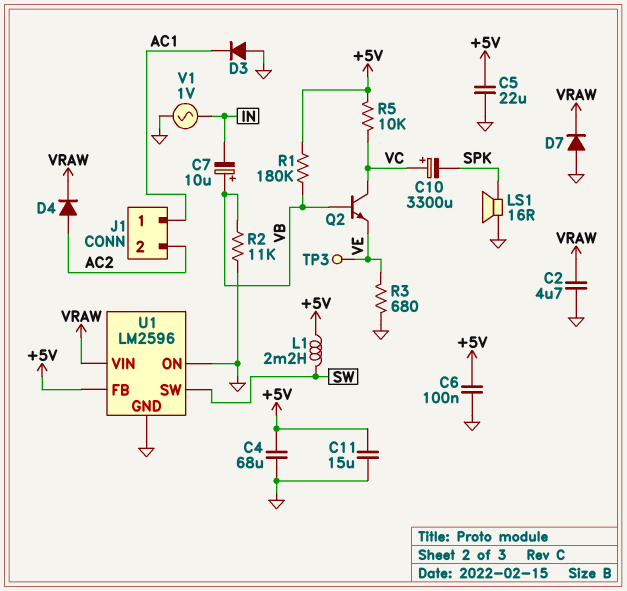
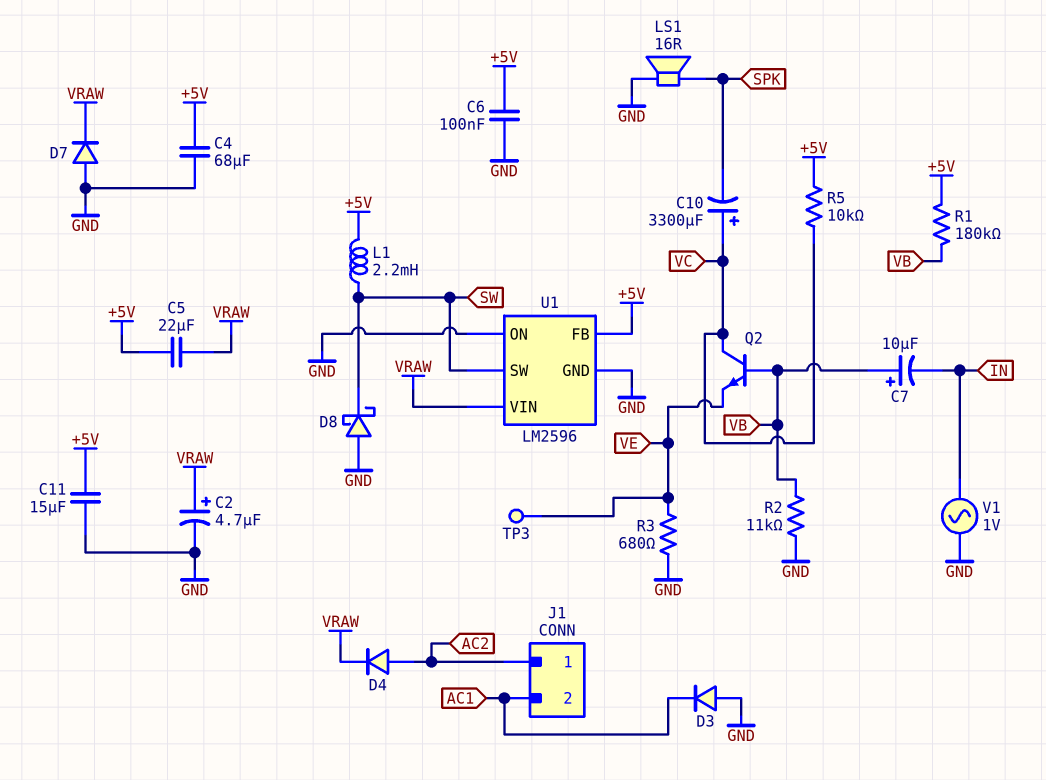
C2: 4.7uF (GND, VRAW) -> 4.7uF (plus VRAW, minus GND)
C5: 22uF (+5V, GND) -> 22uF (+5V, VRAW)
D8: none -> schottky (A GND, K SW)
J1 pin 1: AC1 -> AC2
J1 pin 2: AC2 -> AC1

